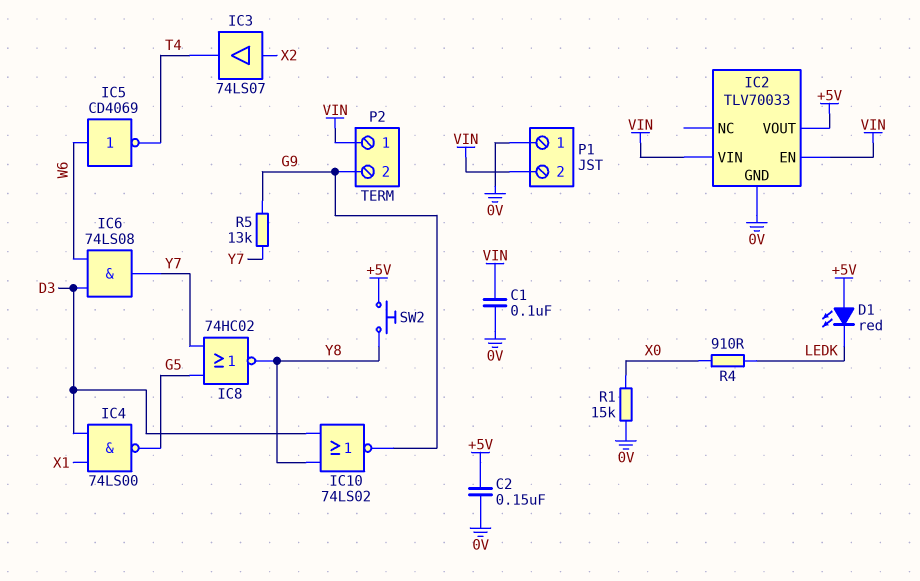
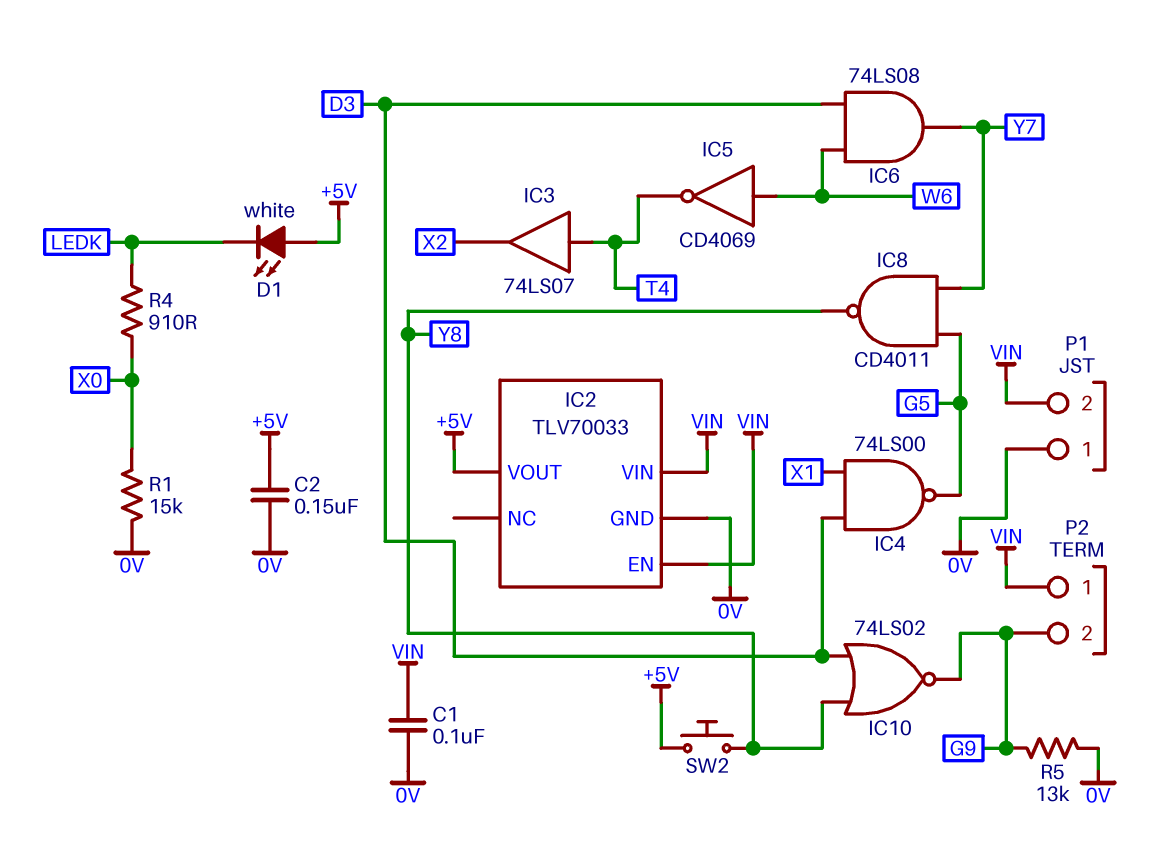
D1: LED red (A +5V, K LEDK) -> LED white (A +5V, K LEDK)
IC3: buffer 74LS07 (in X2, out T4) -> buffer 74LS07 (in T4, out X2)
IC8: NOR 74HC02 (in G5, in Y7, out Y8) -> NAND CD4011 (in G5, in Y7, out Y8)
R5: 13k (G9, Y7) -> 13k (0V, G9)

